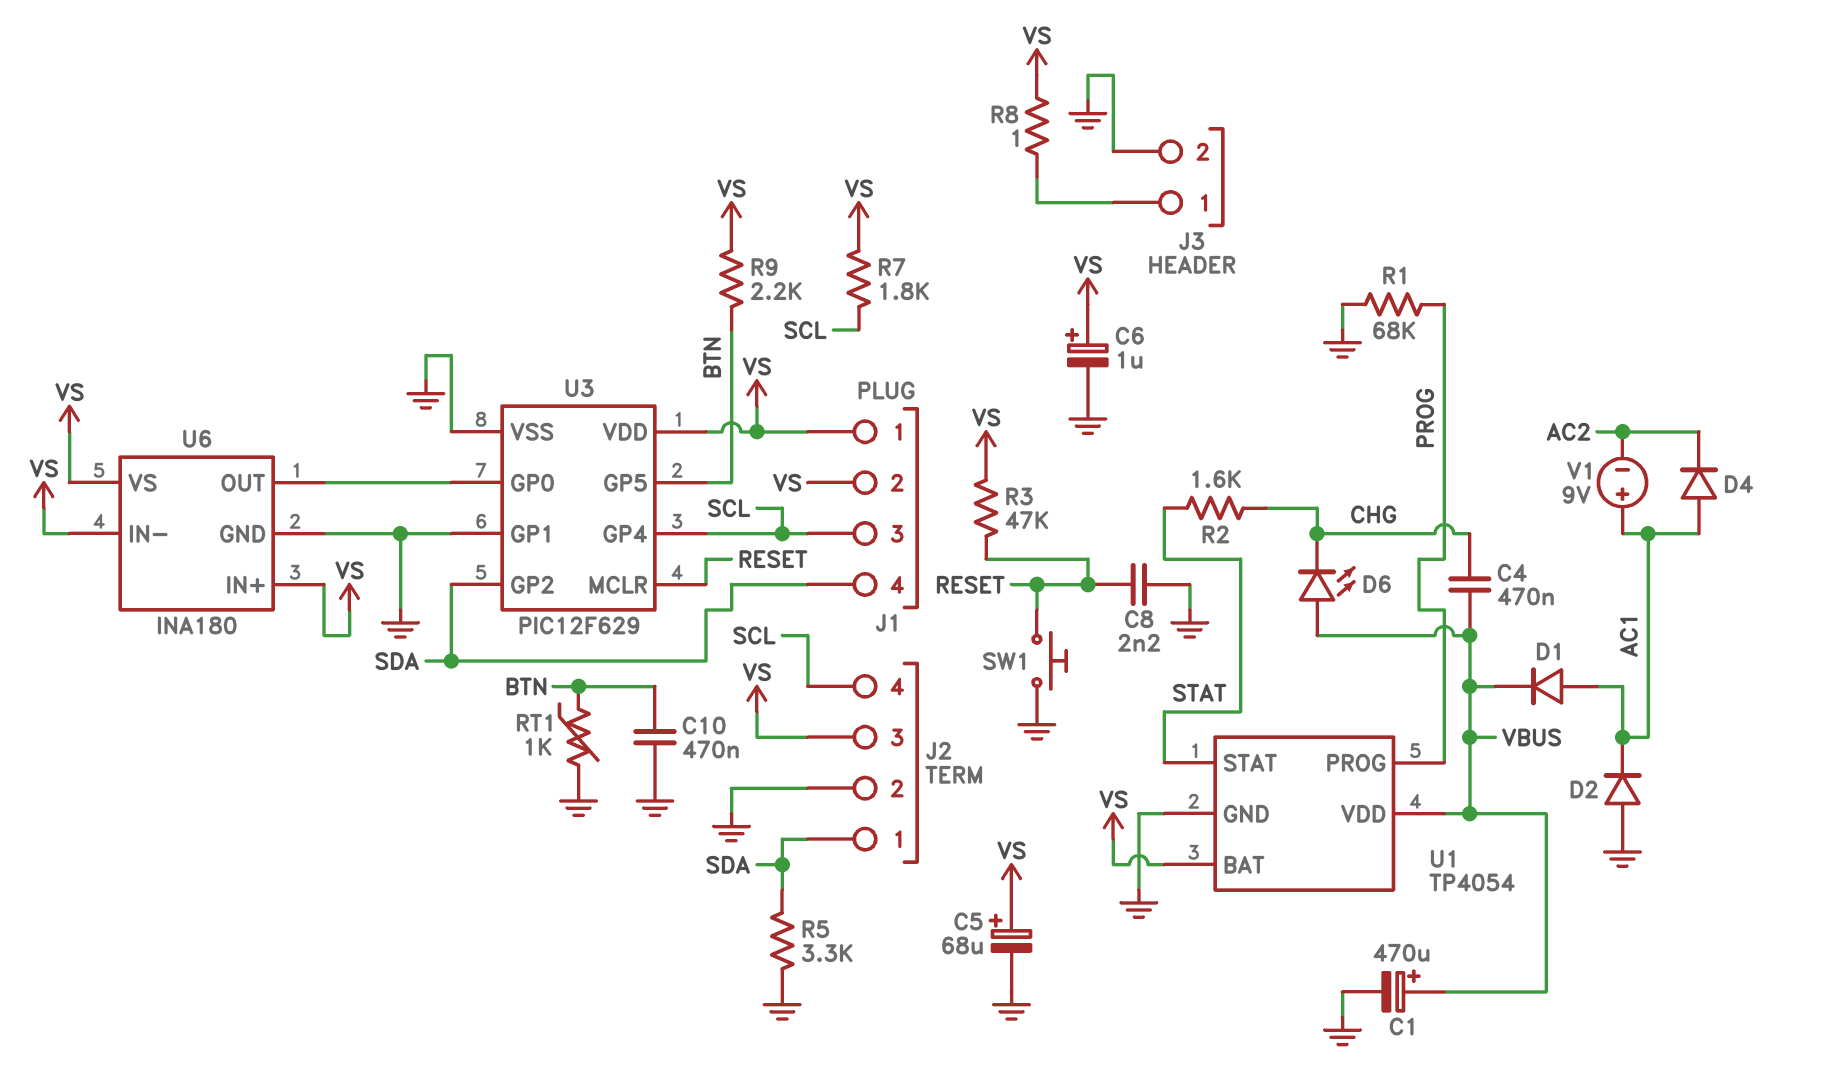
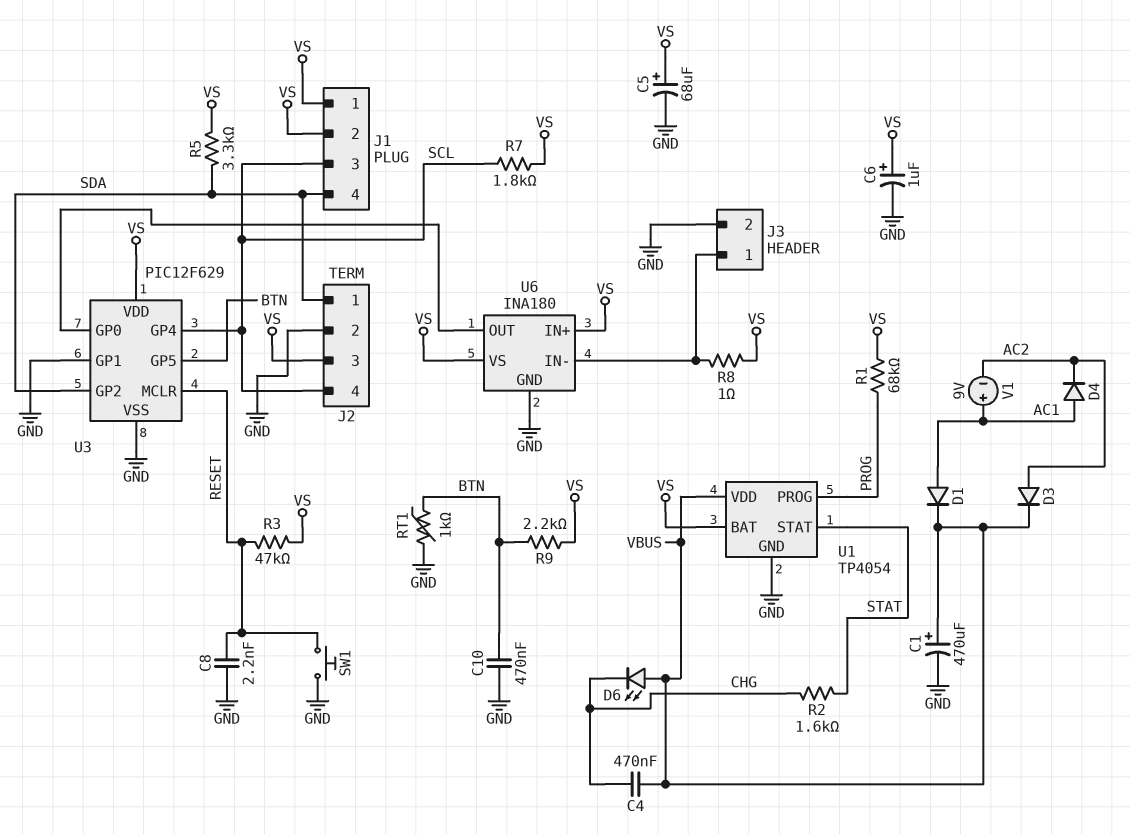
D2: diode (A GND, K AC1) -> none
D3: none -> diode (A AC2, K VBUS)
R1: 68k (GND, PROG) -> 68k (PROG, VS)
R5: 3.3k (GND, SDA) -> 3.3k (SDA, VS)
U6 pin IN-: VS -> J3/1

